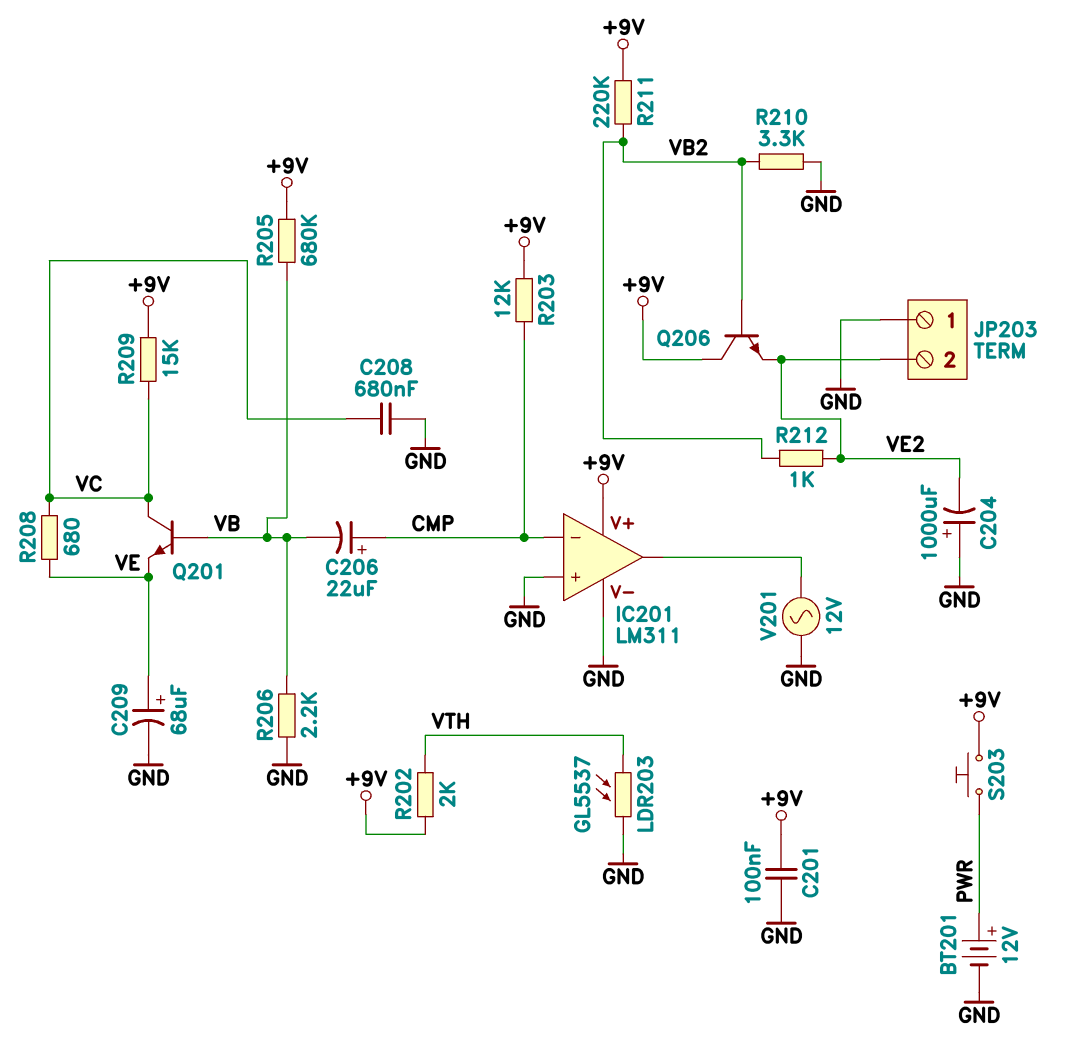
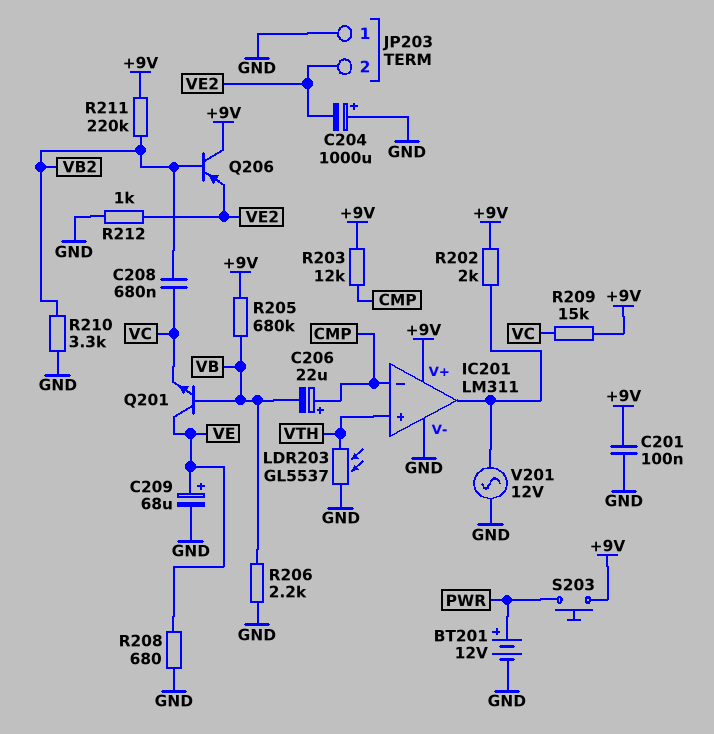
C208: 680nF (GND, VC) -> 680nF (VB2, VC)
IC201 pin in+: GND -> VTH
Q201: NPN (B VB, C VC, E VE) -> NPN (B VB, C VE, E VC)
Q206: NPN (B VB2, C +9V, E VE2) -> PNP (B VB2, C +9V, E VE2)
R202: 2k (+9V, VTH) -> 2k (+9V, IC201/out)
R208: 680 (VC, VE) -> 680 (GND, VE)
R212: 1k (VB2, VE2) -> 1k (GND, VE2)

